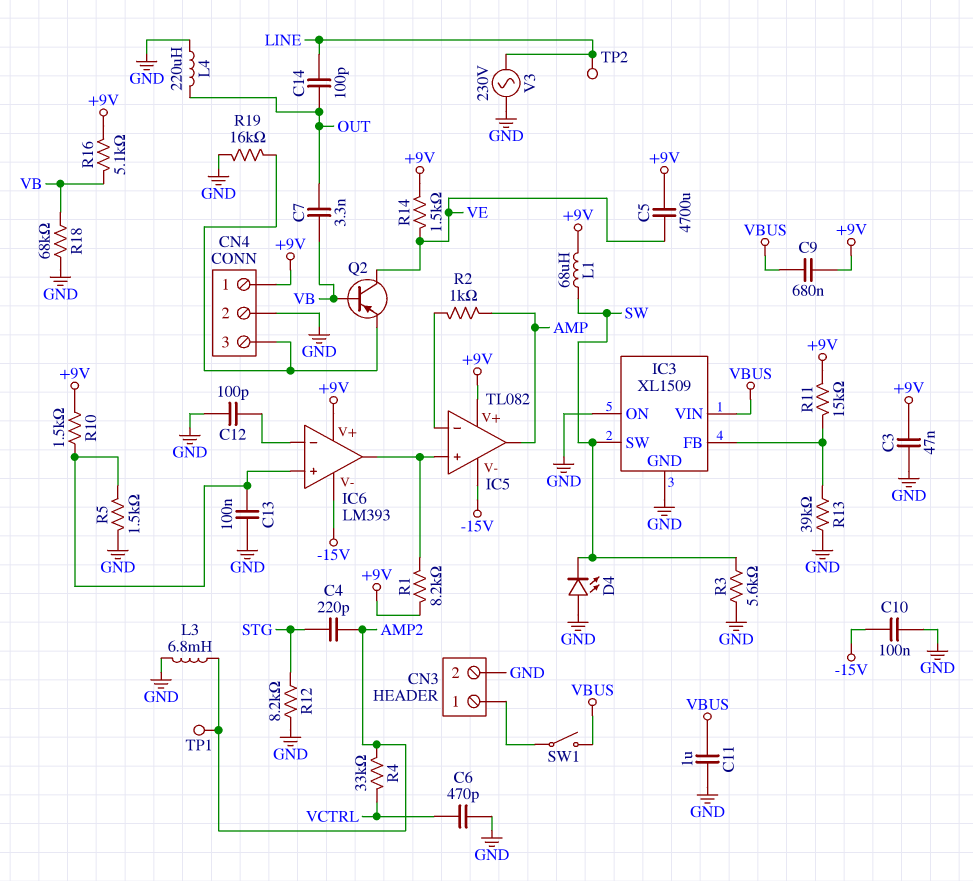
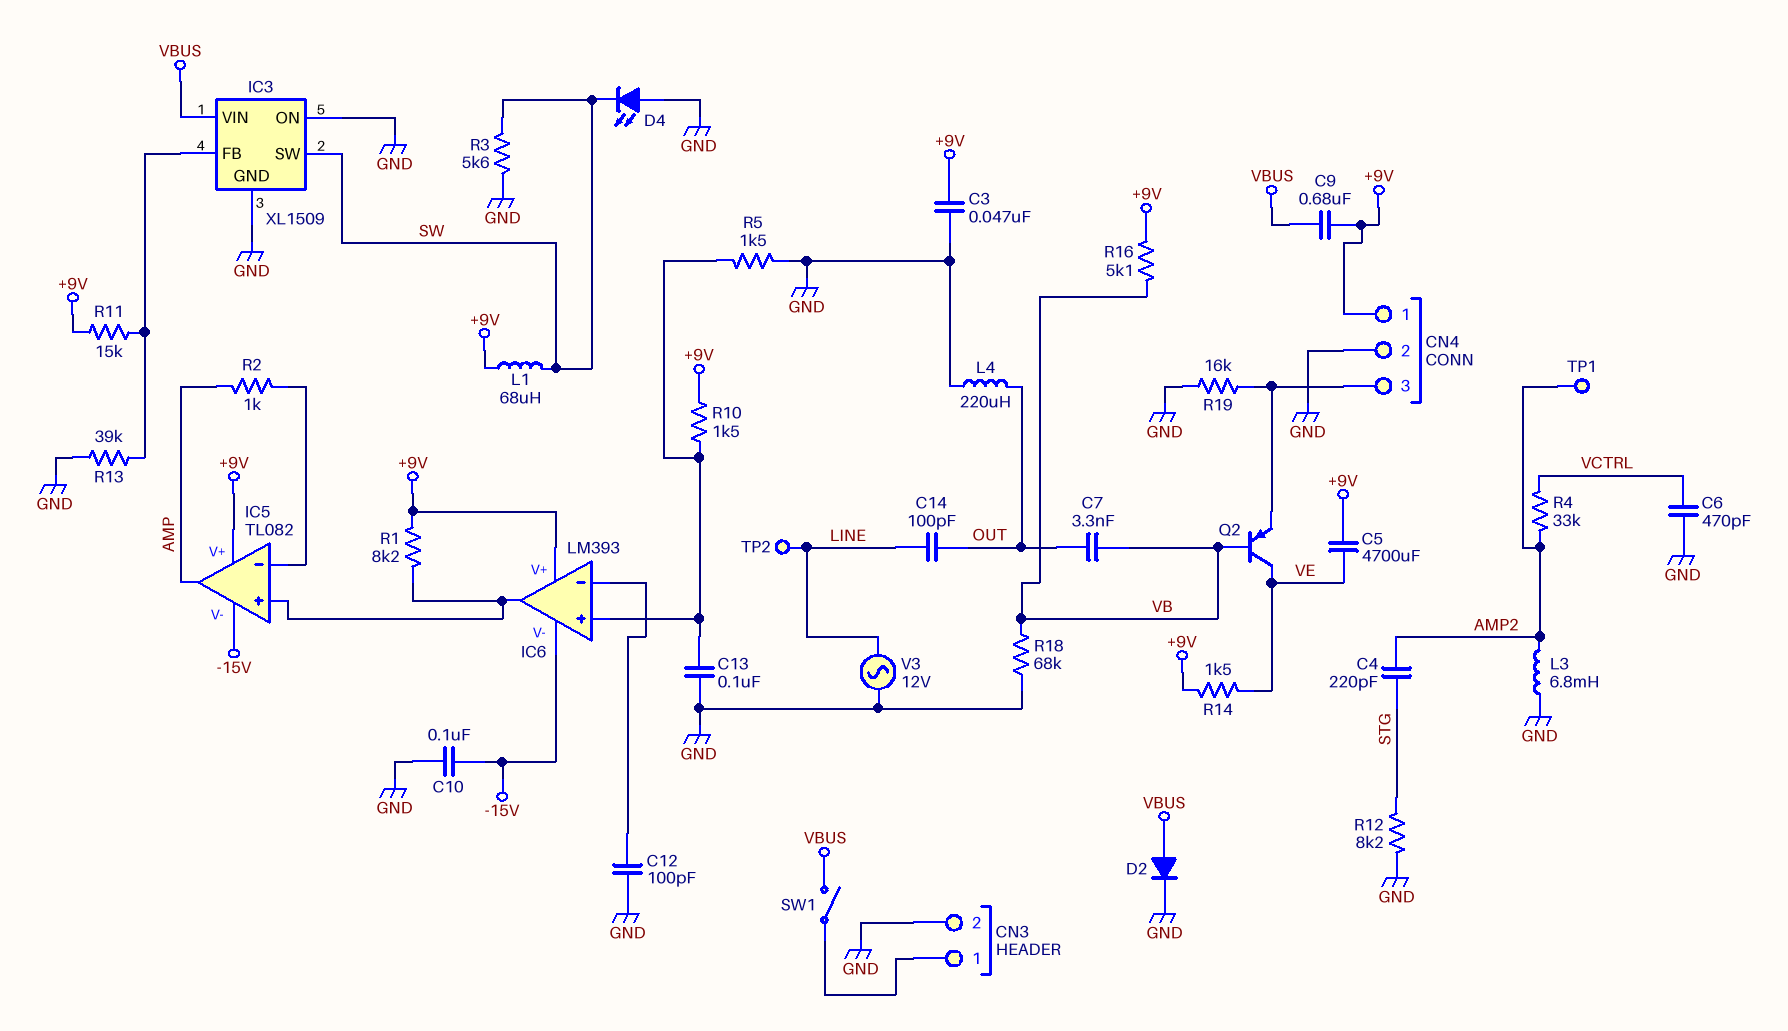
C11: 1uF (GND, VBUS) -> none
D2: none -> diode (A VBUS, K GND)
V3: AC 230V (GND, LINE) -> AC 12V (GND, LINE)

